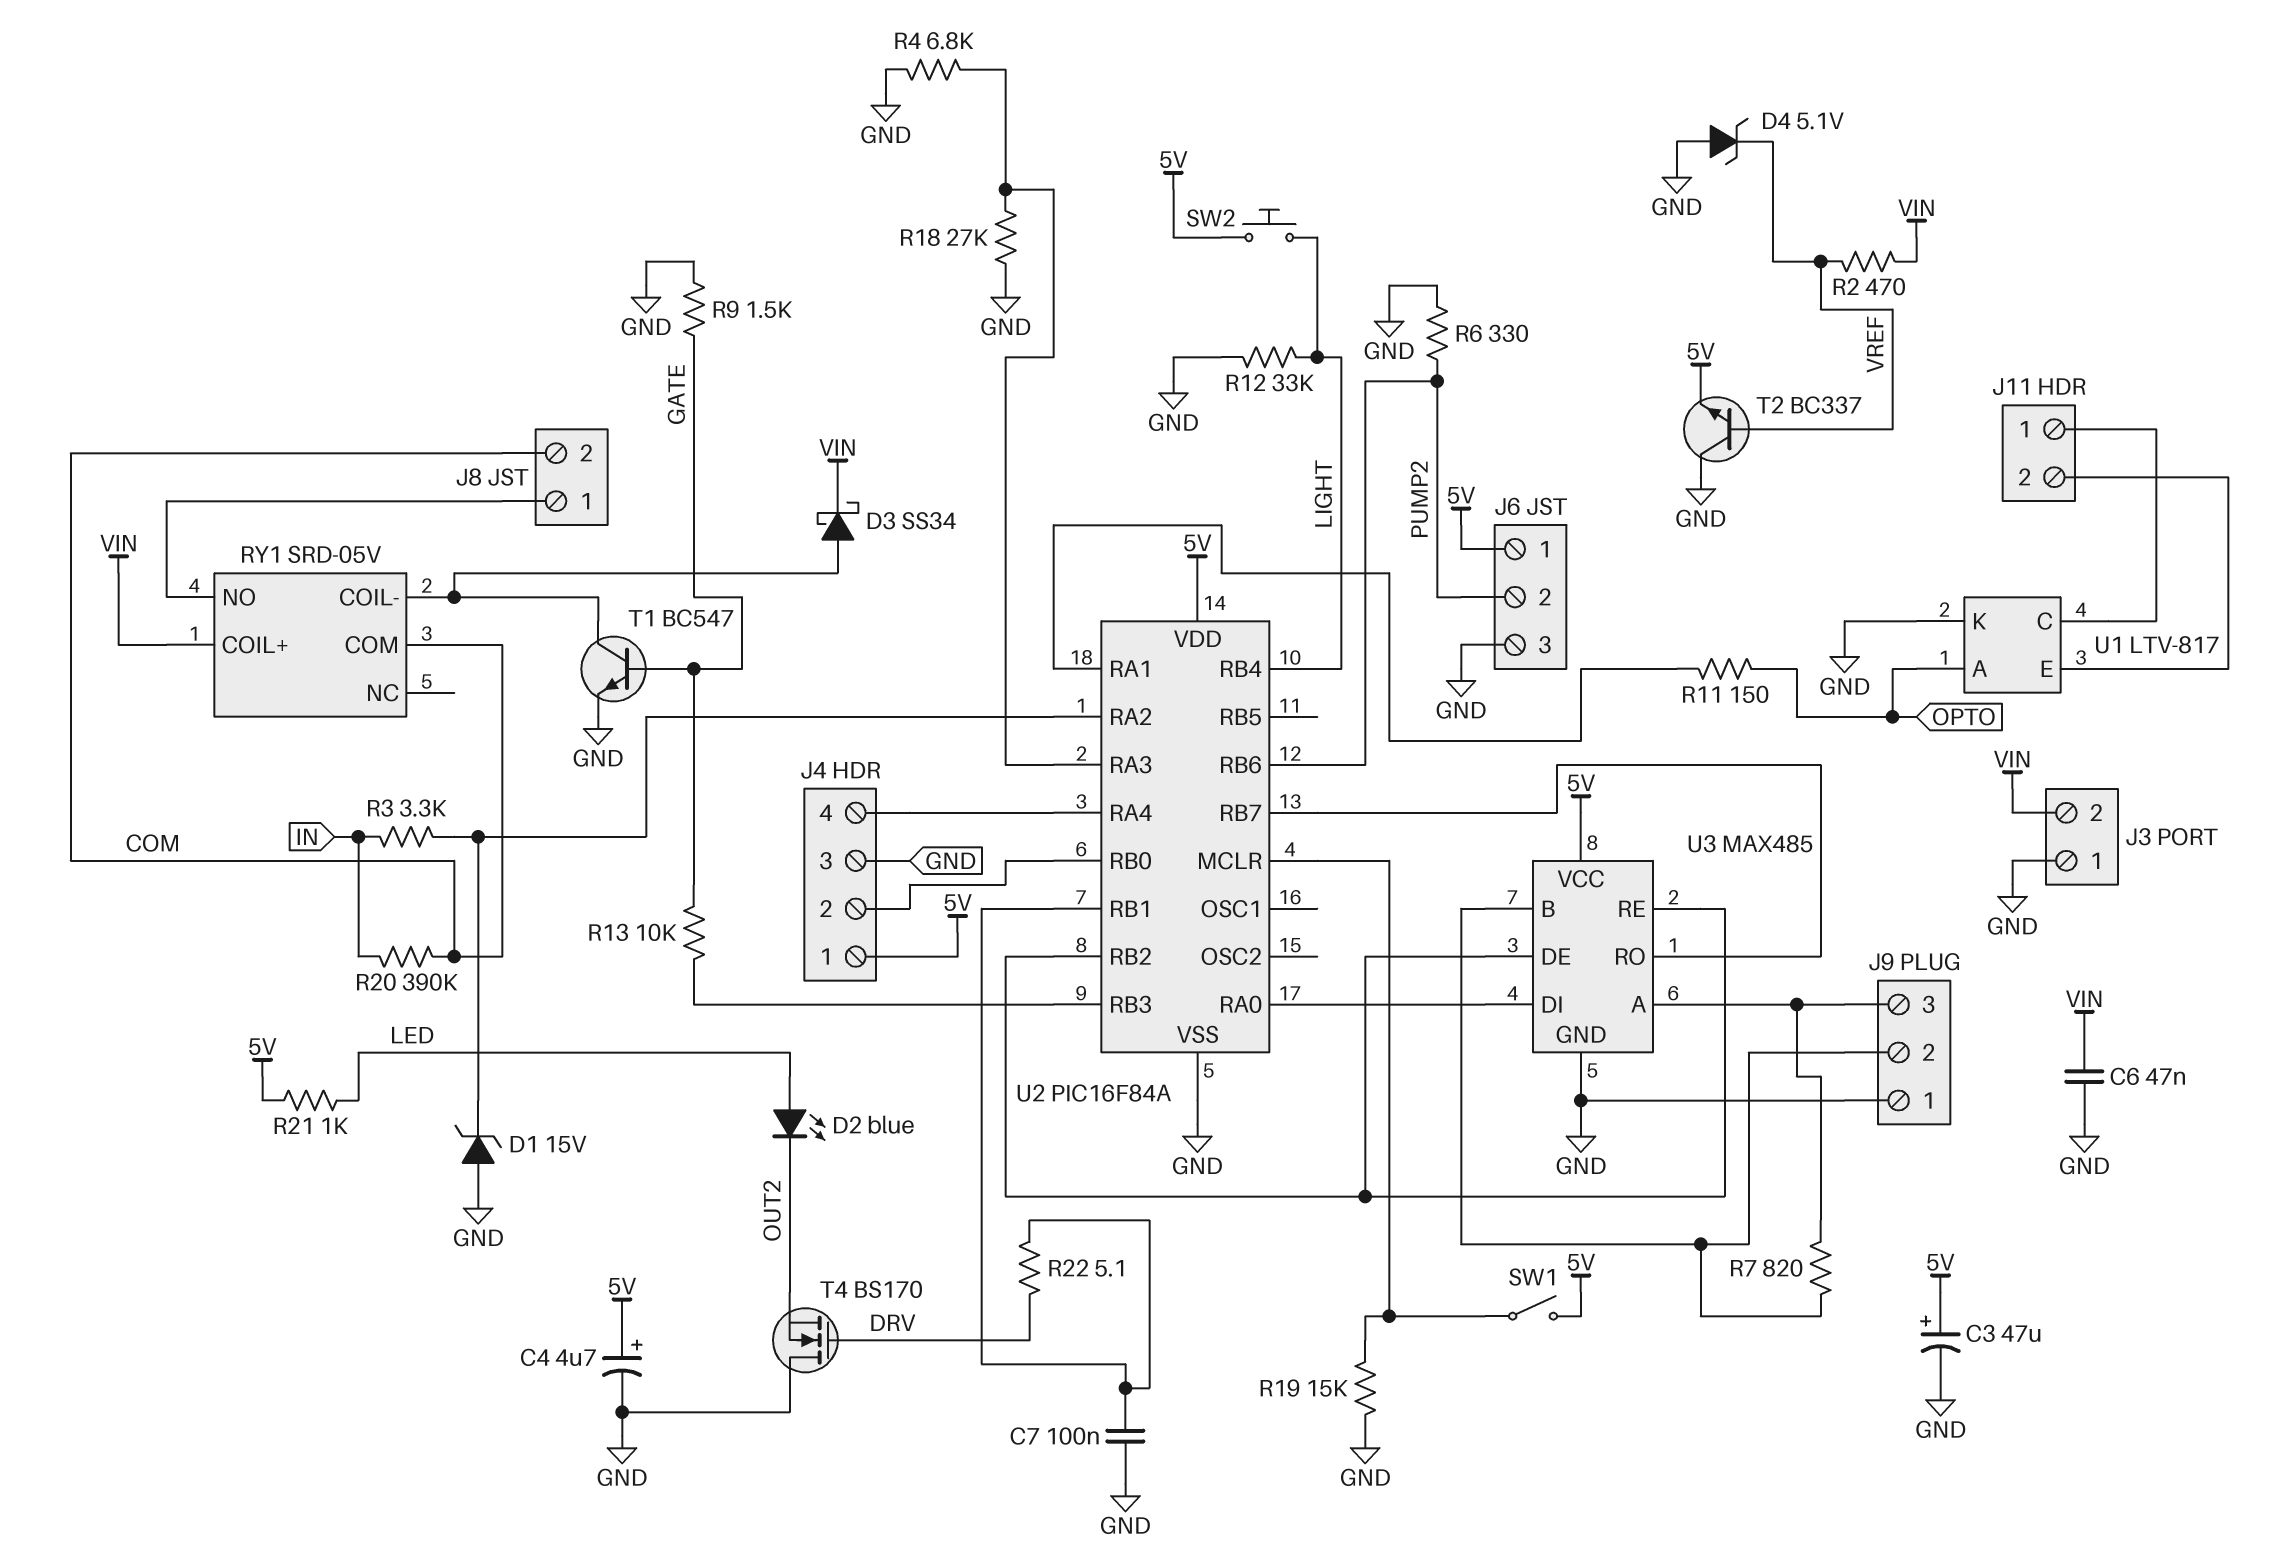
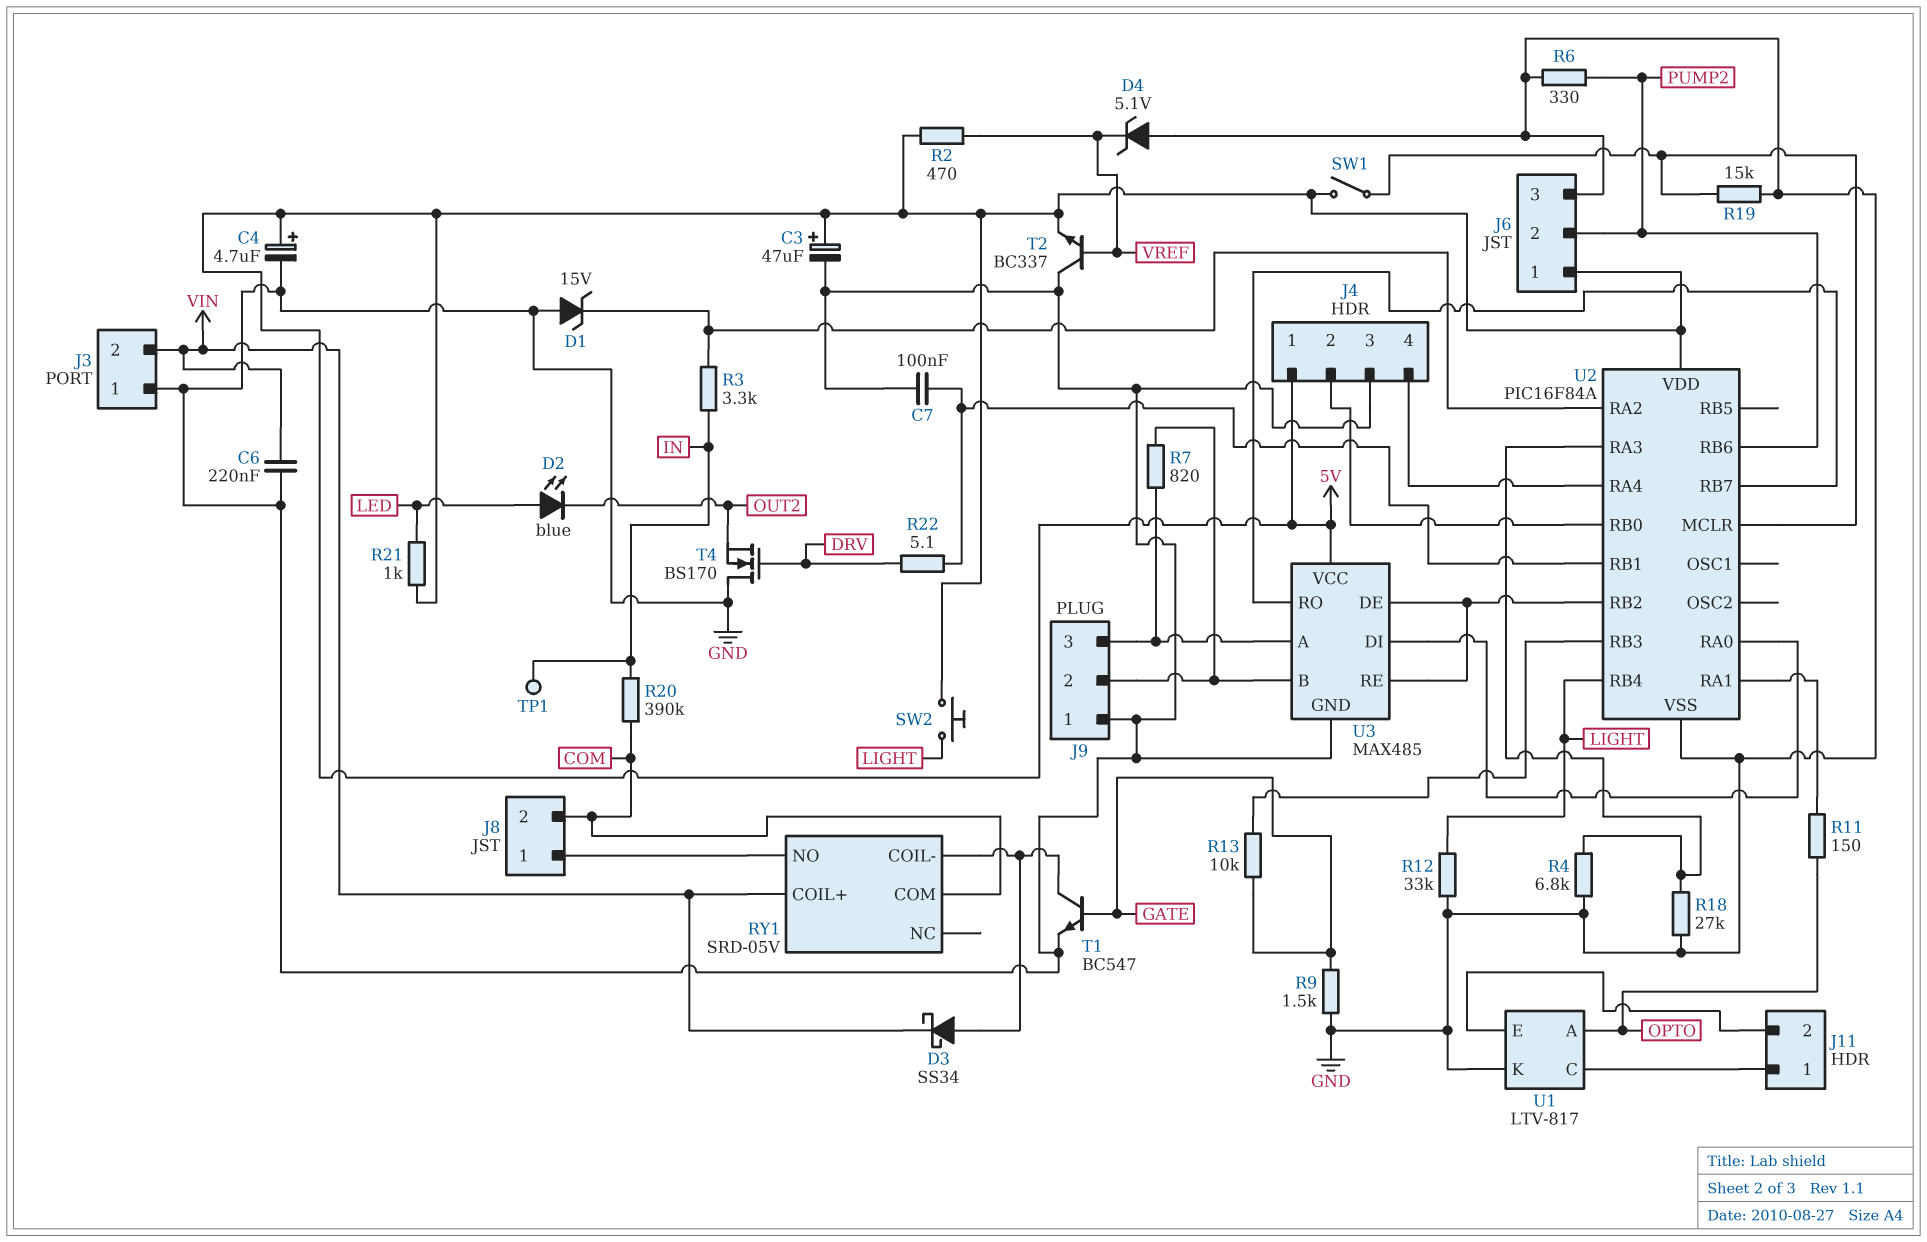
C6: 47nF (GND, VIN) -> 220nF (GND, VIN)
R2: 470 (VIN, VREF) -> 470 (5V, VREF)
TP1: none -> test point (IN)

